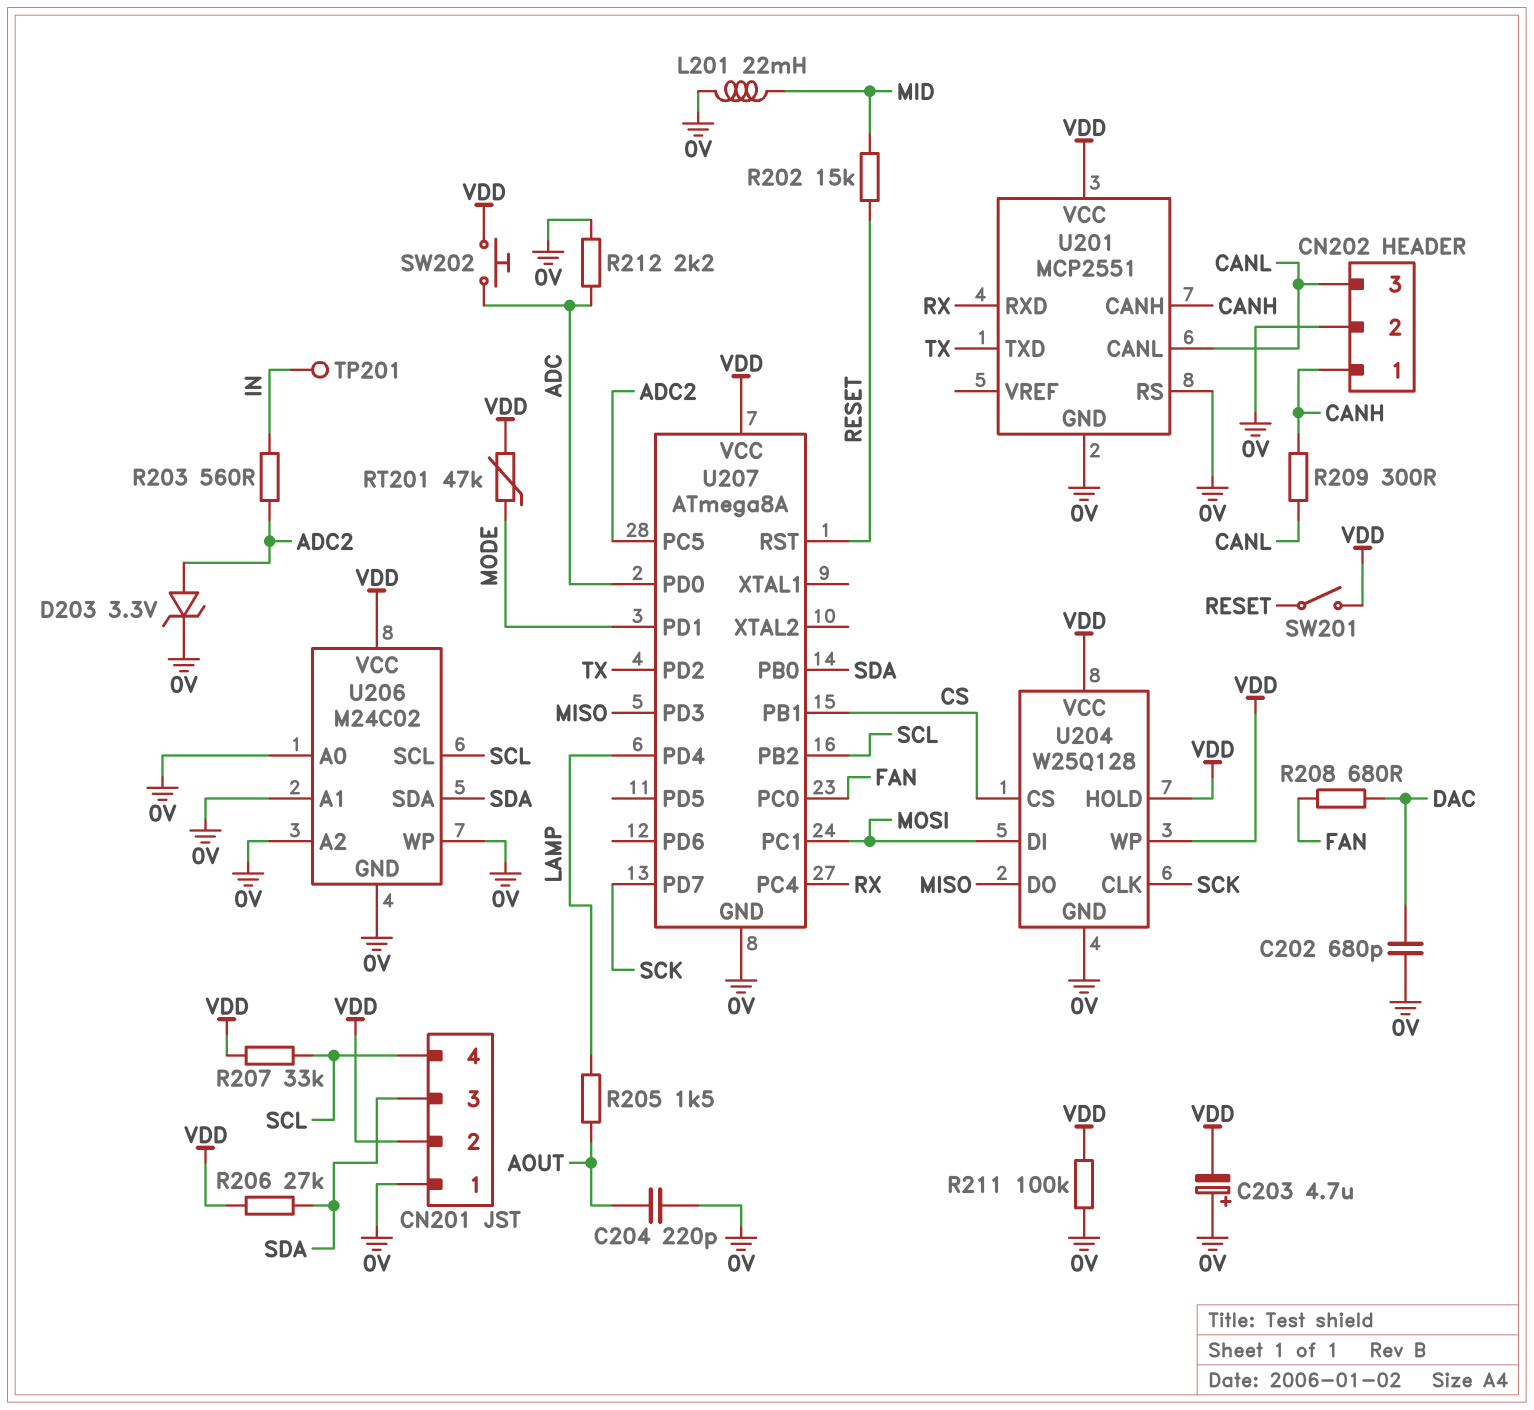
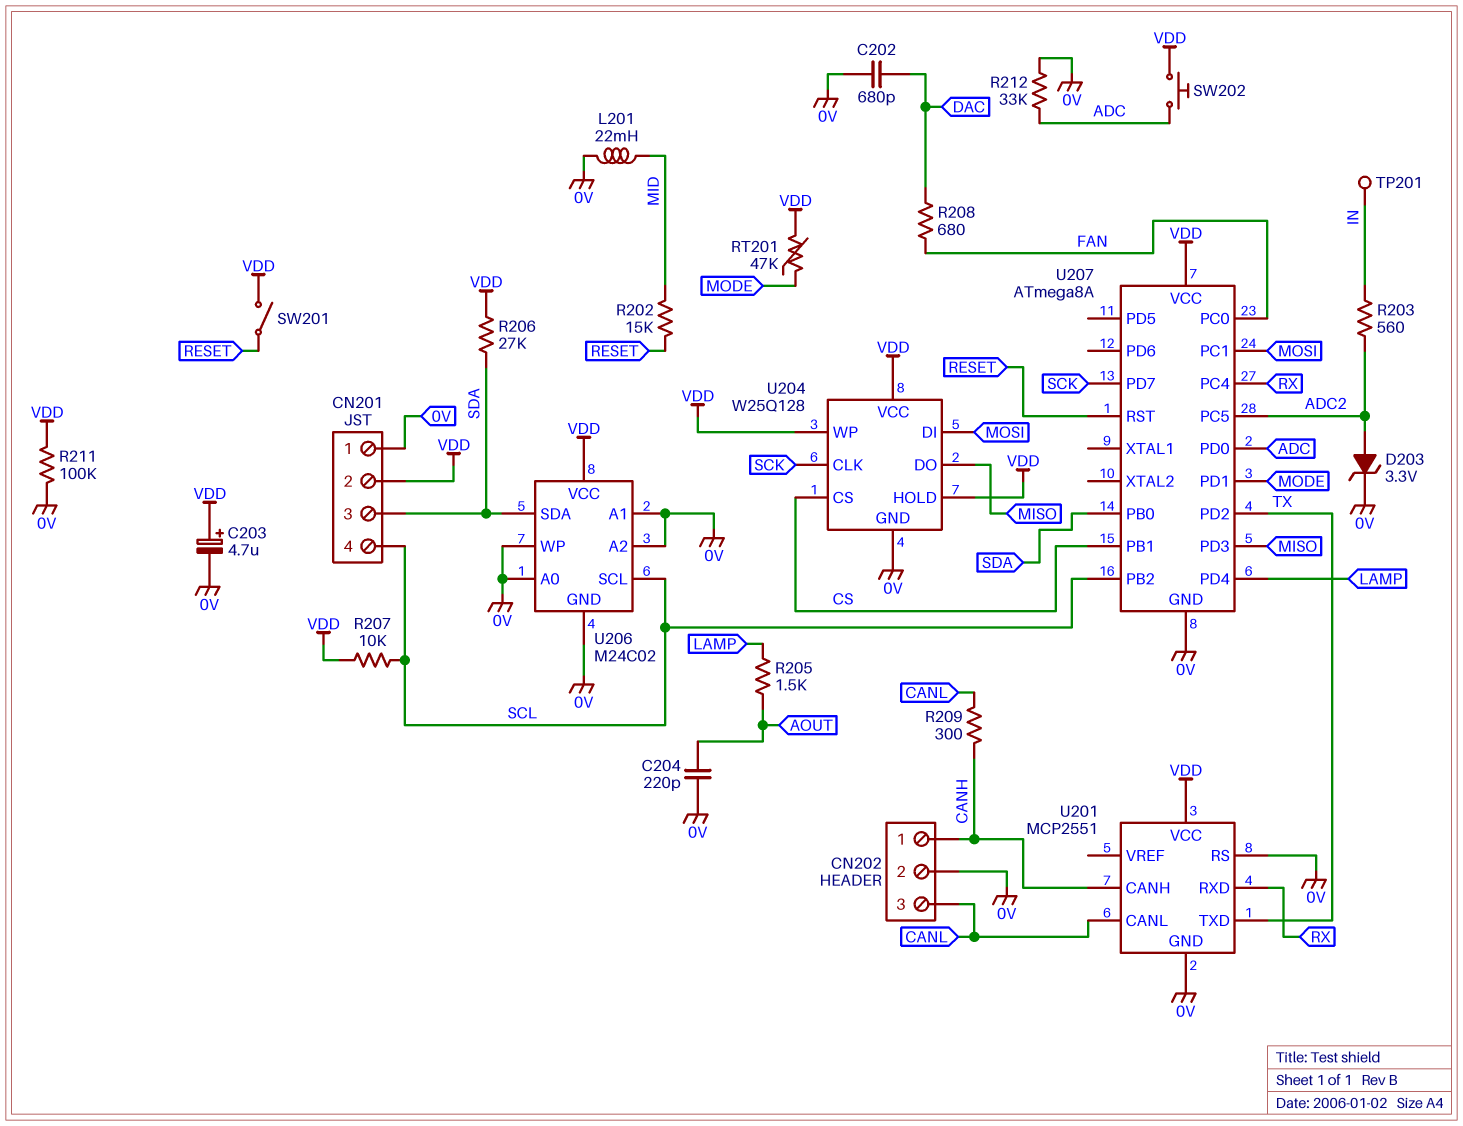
C203: 4.7uF (plus 0V, minus VDD) -> 4.7uF (plus VDD, minus 0V)
R207: 33k (SCL, VDD) -> 10k (SCL, VDD)
R212: 2.2k (0V, ADC) -> 33k (0V, ADC)

